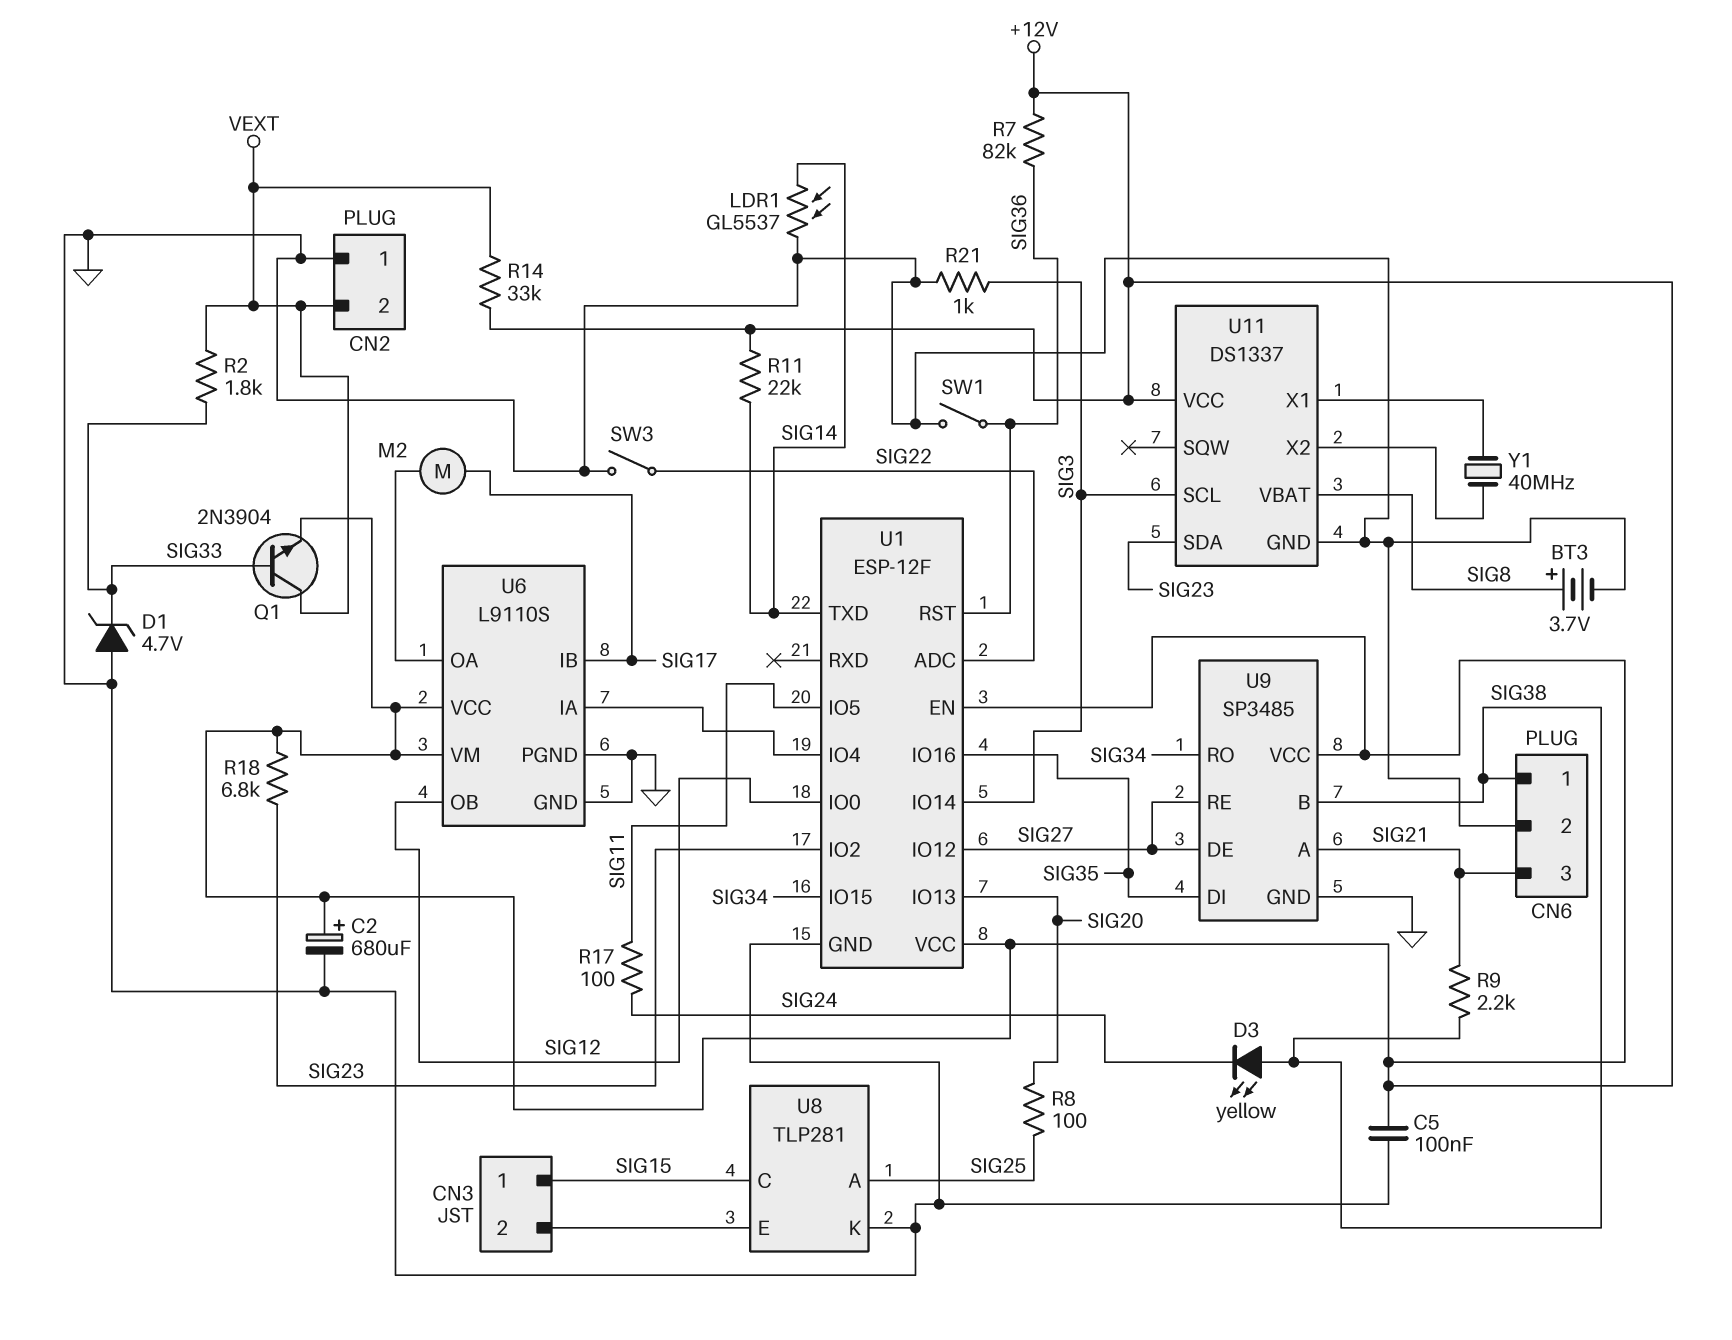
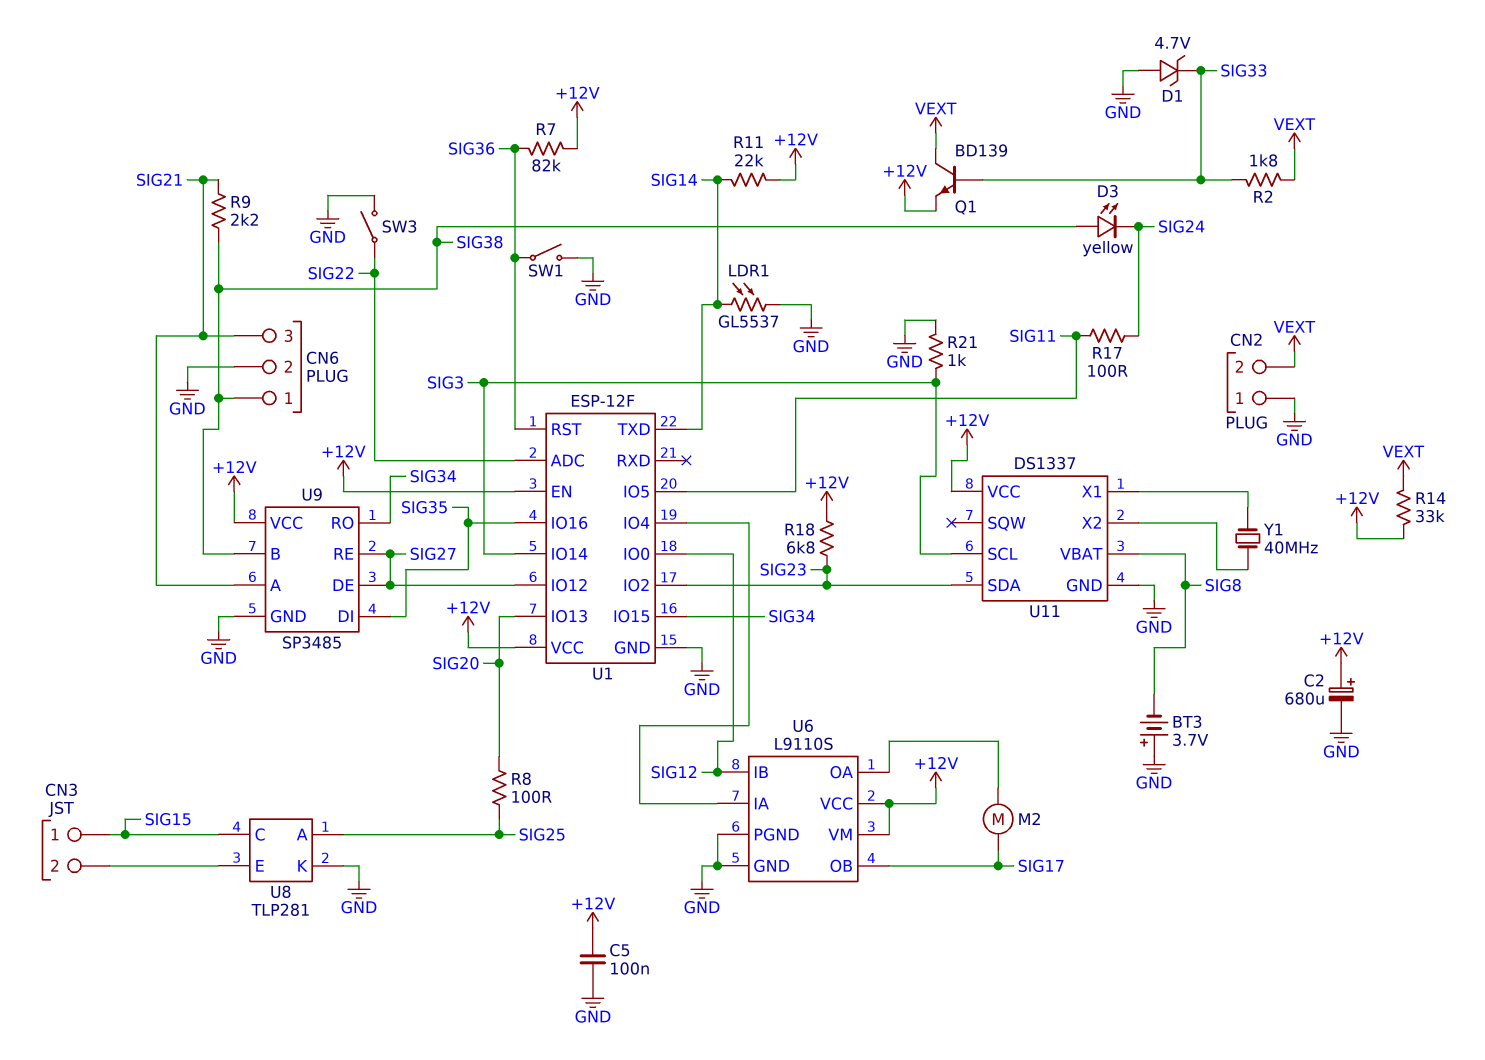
BT3: 3.7V (plus SIG8, minus GND) -> 3.7V (plus GND, minus SIG8)
Q1: NPN 2N3904 (B SIG33, C VEXT, E +12V) -> NPN BD139 (B SIG33, C VEXT, E +12V)
U6 pin IB: SIG17 -> SIG12
U6 pin OB: SIG12 -> SIG17

